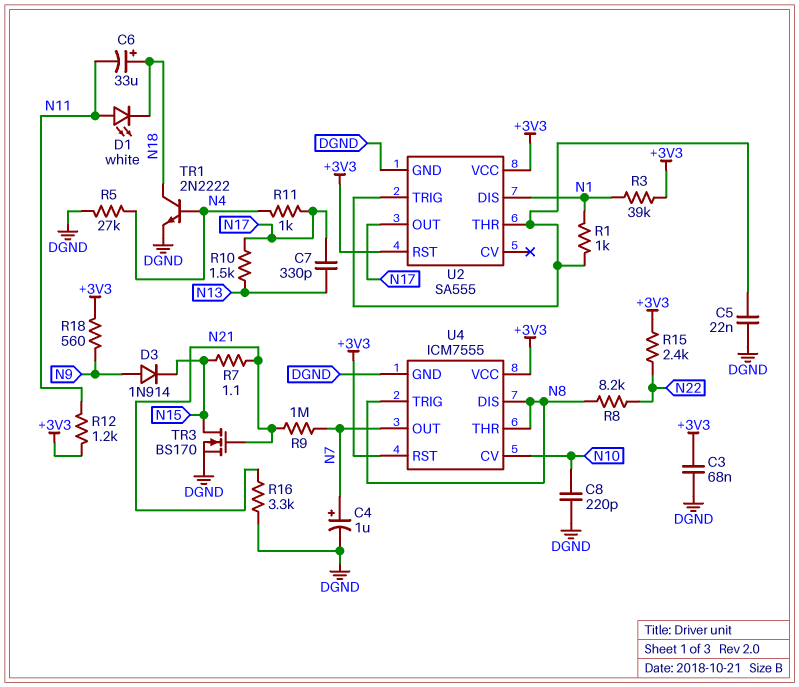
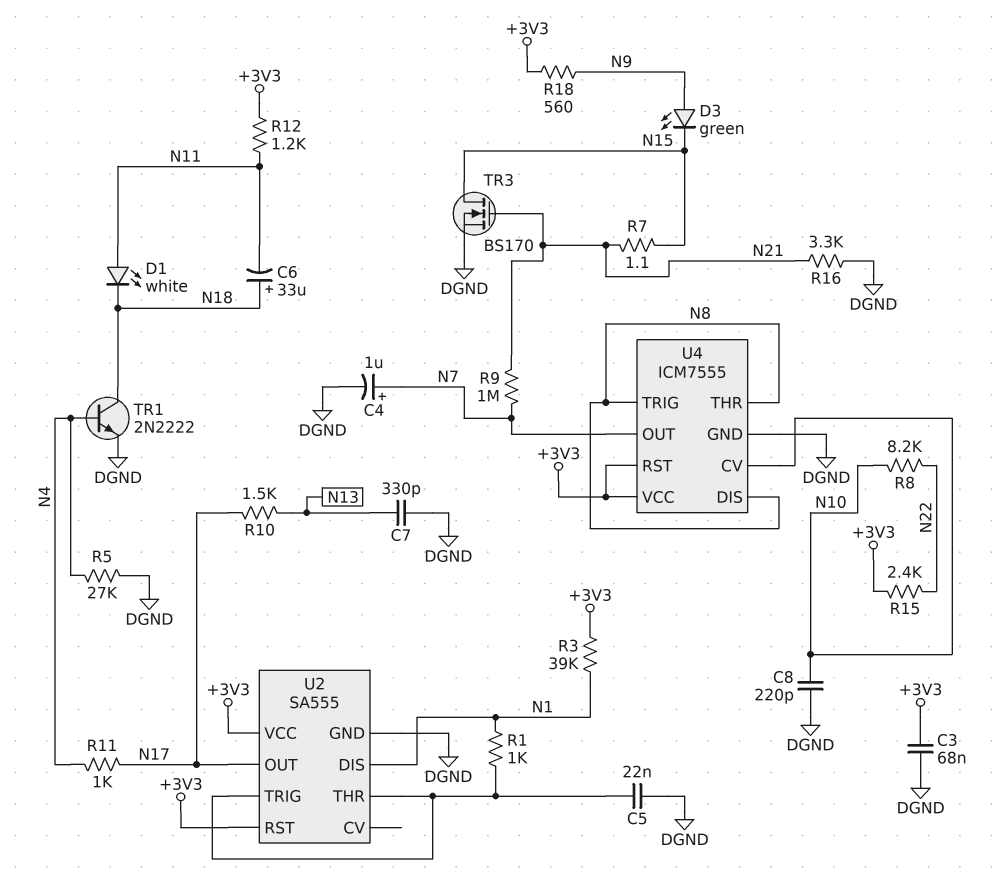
C7: 330pF (N13, N17) -> 330pF (DGND, N13)
D3: diode 1N914 (A N9, K N15) -> LED green (A N9, K N15)
R8: 8.2k (N8, N22) -> 8.2k (N10, N22)

